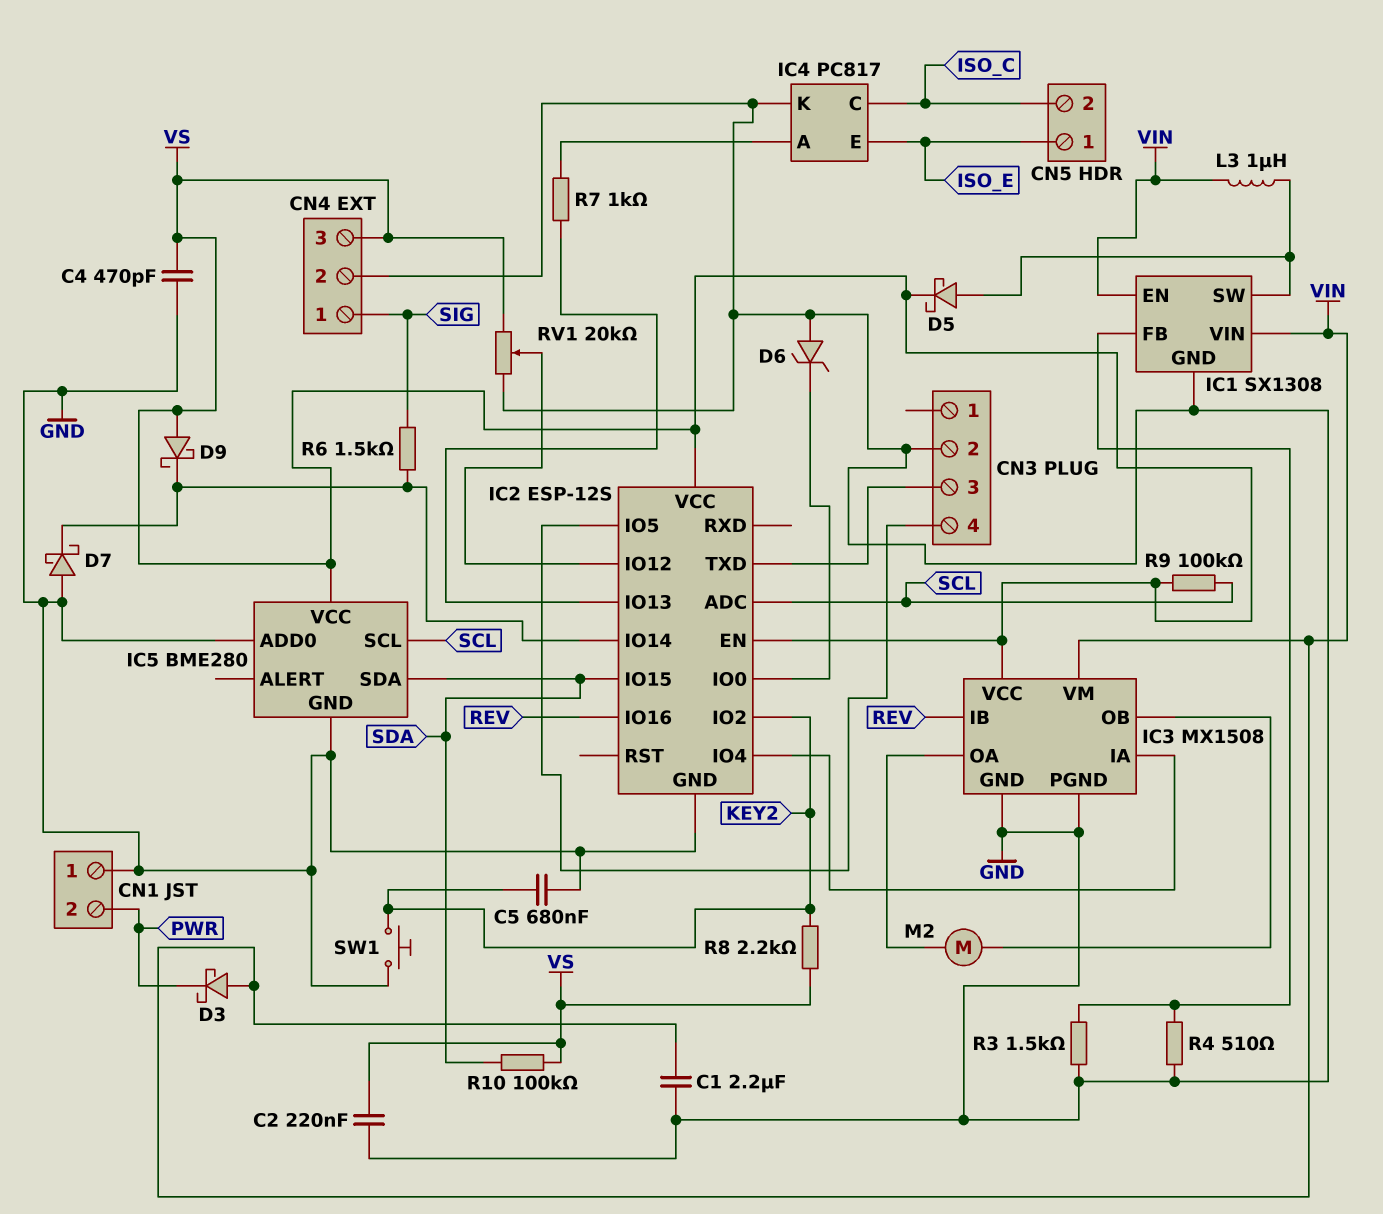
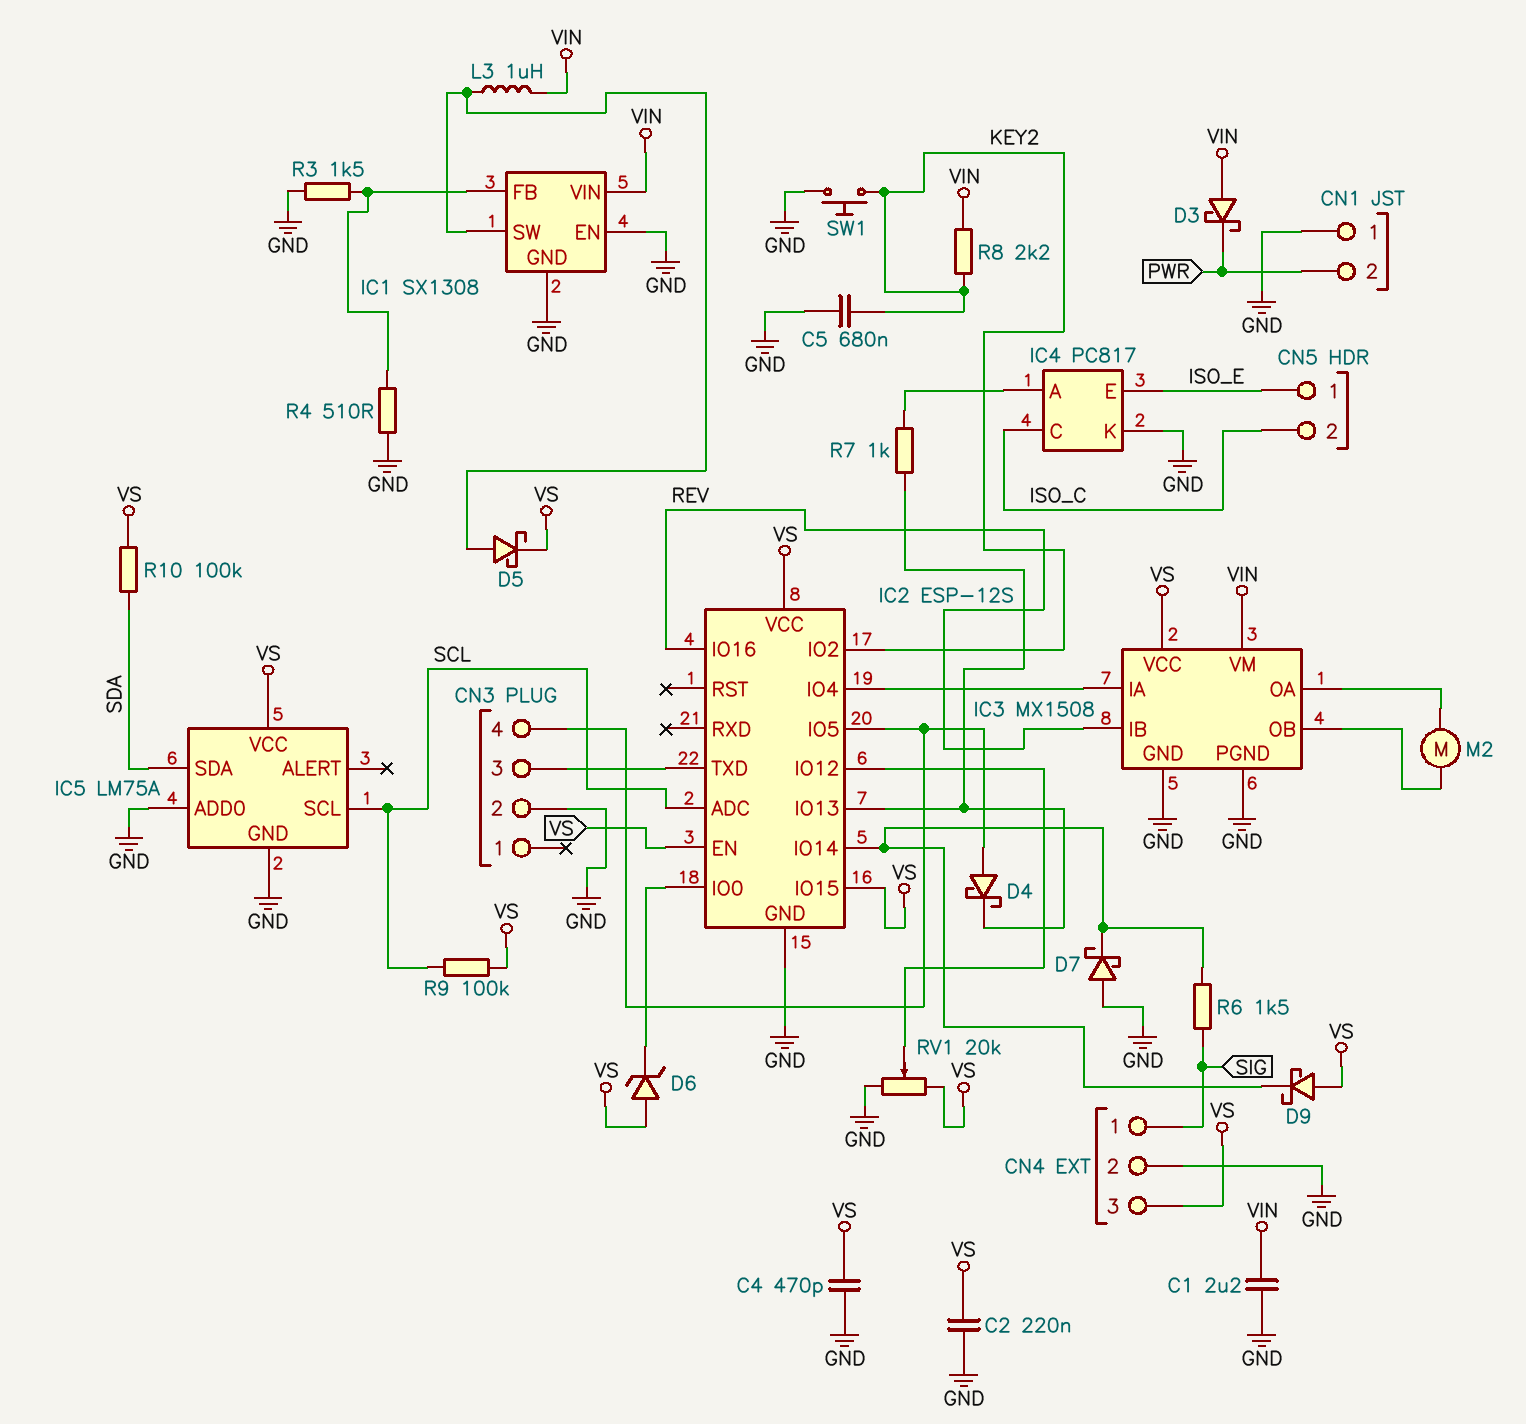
D4: none -> schottky (A CN3/4, K IC2/IO13)
D6: zener (A GND, K IC2/IO0) -> zener (A VS, K IC2/IO0)
IC1 pin EN: VIN -> GND
IC2 pin IO15: SDA -> VS
IC5: BME280 -> LM75A
R8: 2.2k (KEY2, VS) -> 2.2k (KEY2, VIN)

